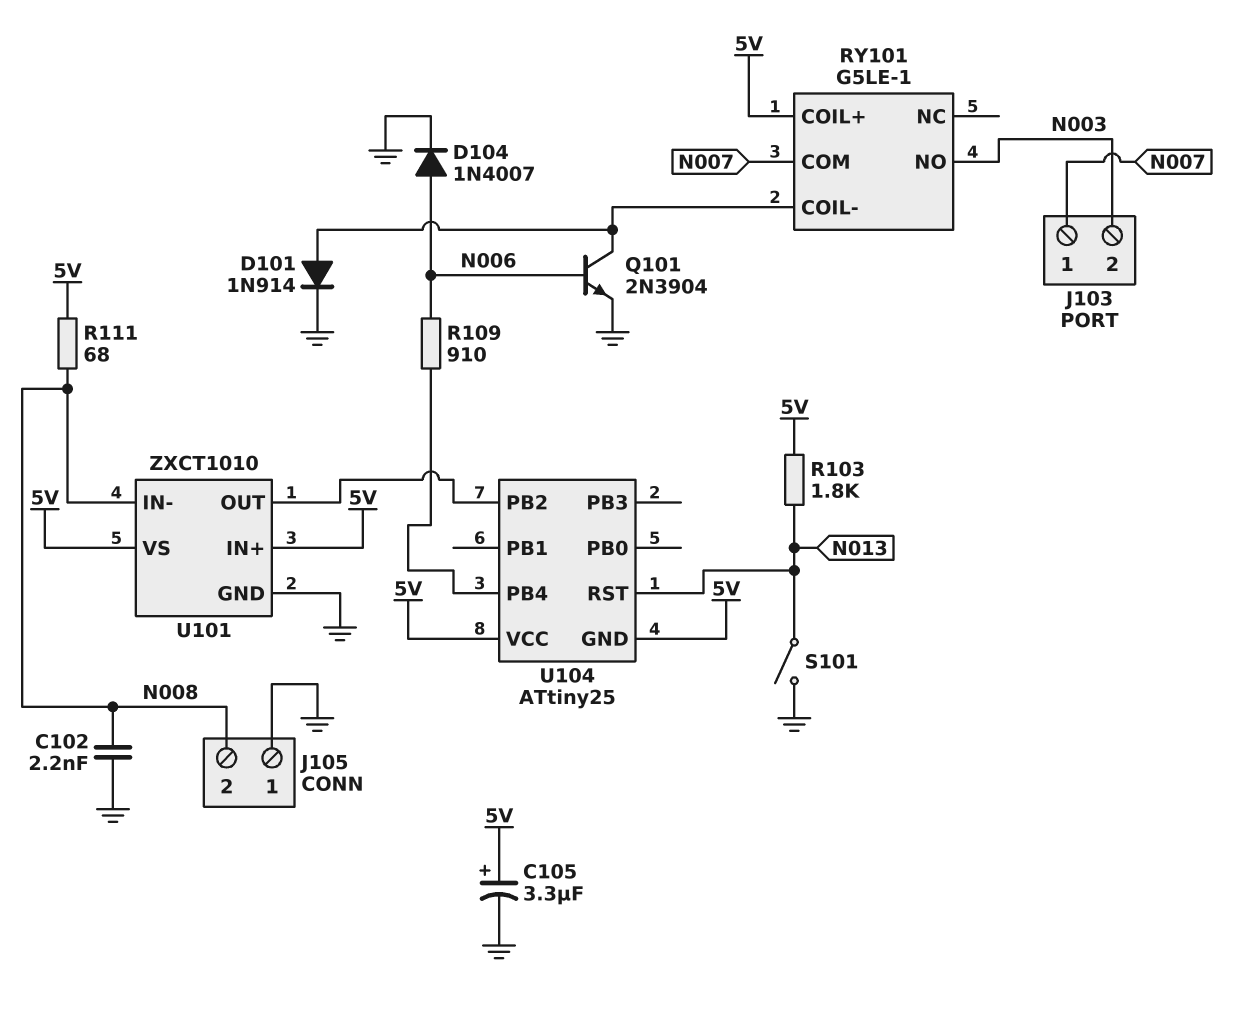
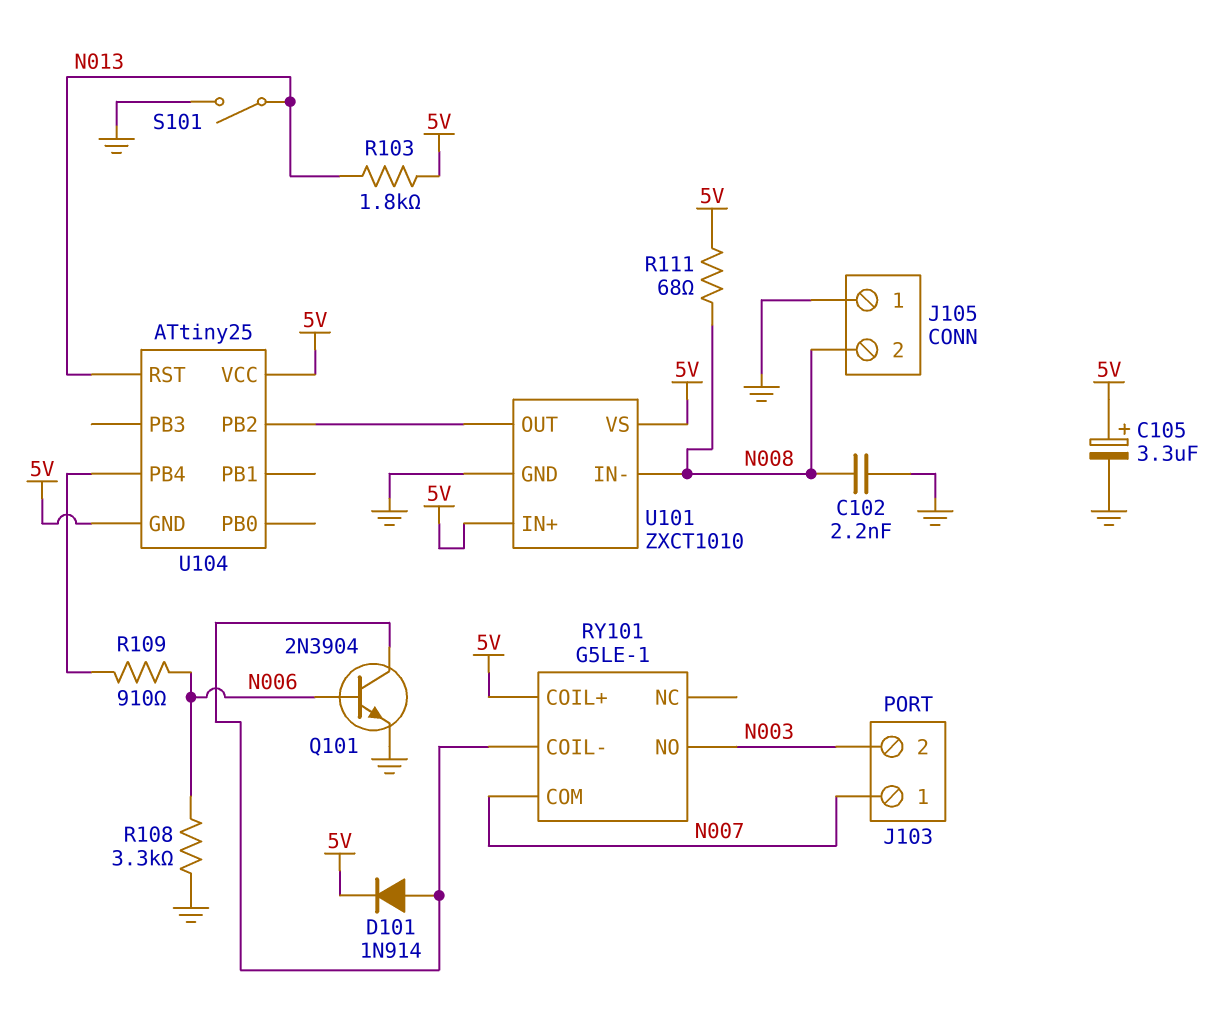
D101: diode 1N914 (A RY101/COIL-, K GND) -> diode 1N914 (A RY101/COIL-, K 5V)
D104: diode 1N4007 (A N006, K GND) -> none
R108: none -> 3.3k (GND, N006)

